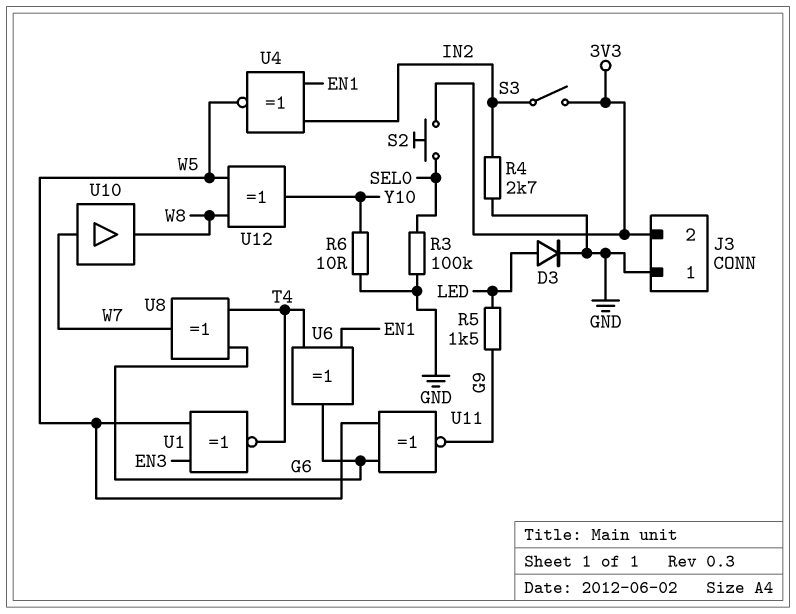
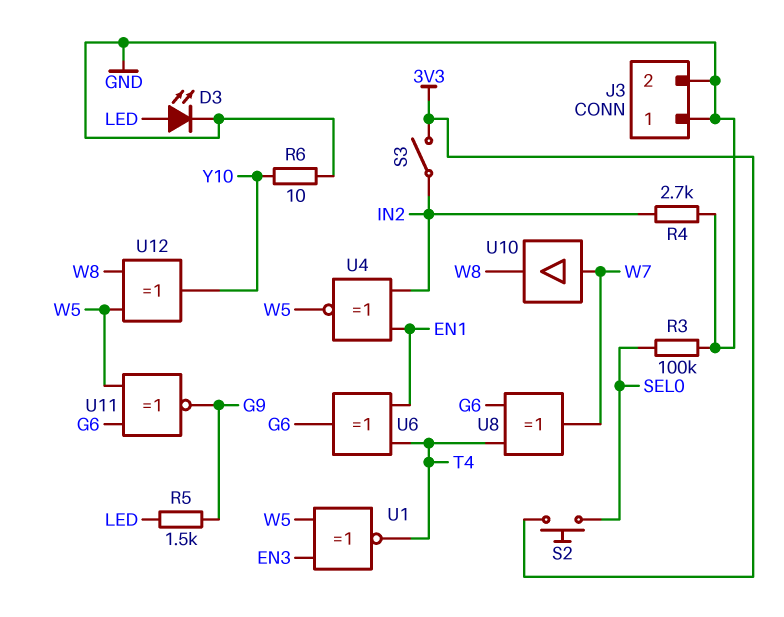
D3: diode (A LED, K GND) -> LED (A LED, K GND)
J3 pin 2: 3V3 -> GND

